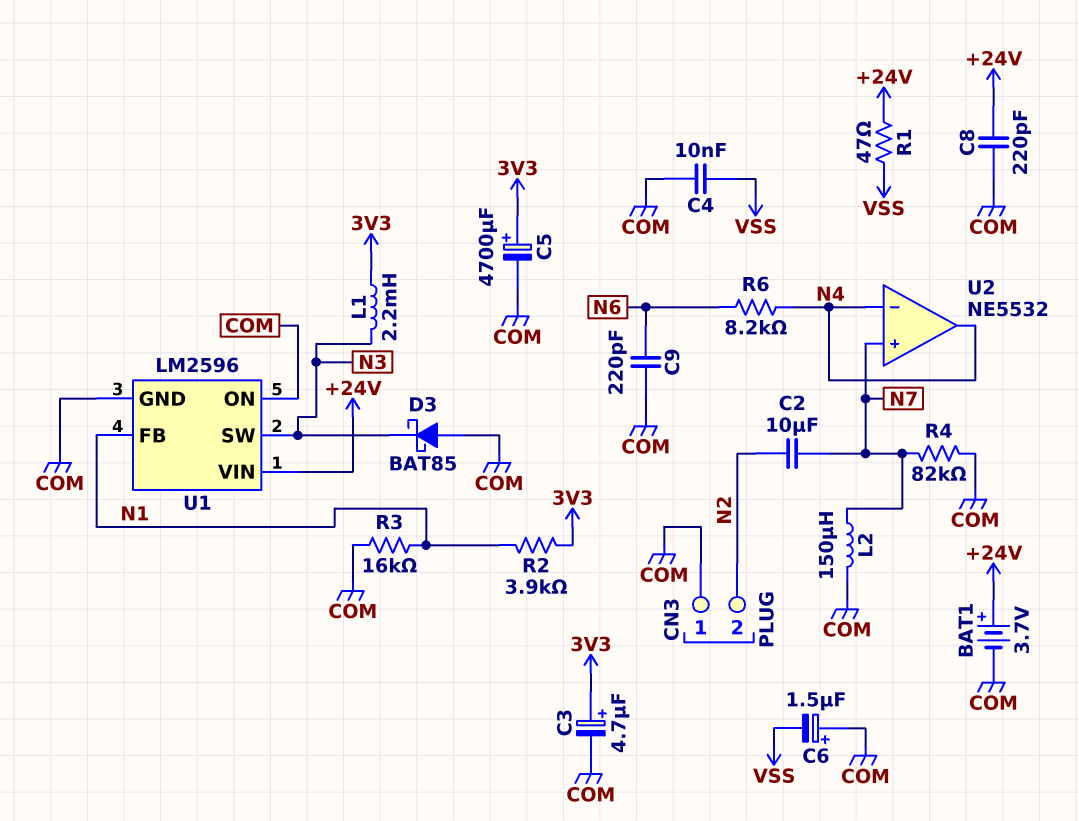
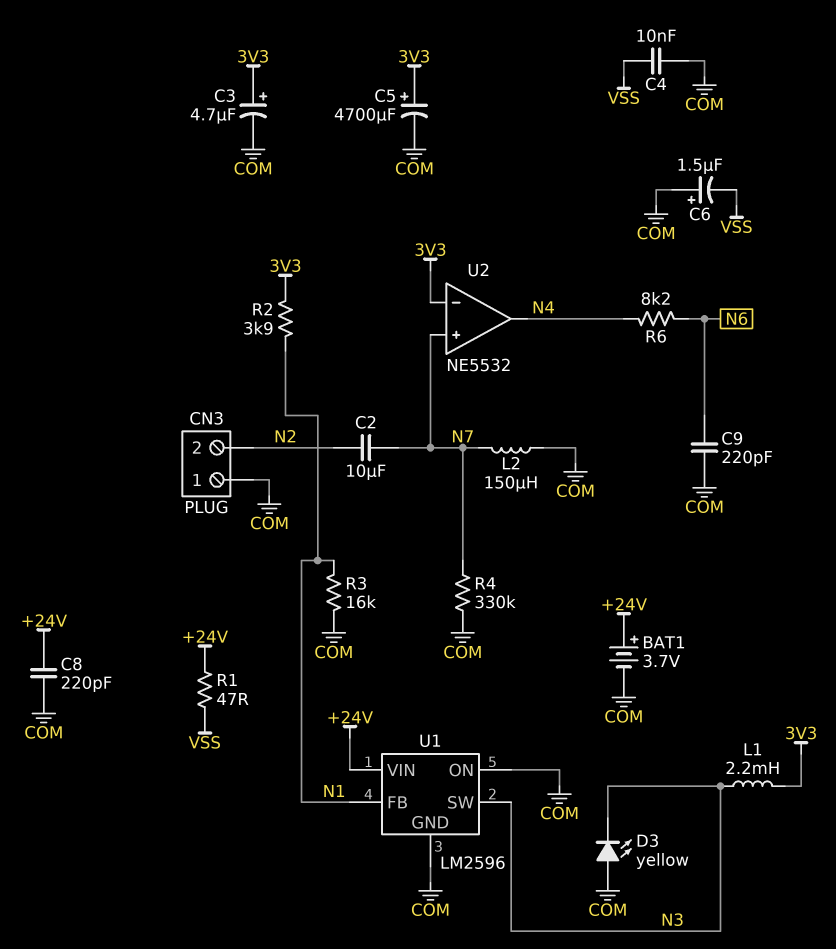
D3: schottky BAT85 (A COM, K N3) -> LED yellow (A COM, K N3)
R4: 82k (COM, N7) -> 330k (COM, N7)
U2 pin in-: N4 -> 3V3

